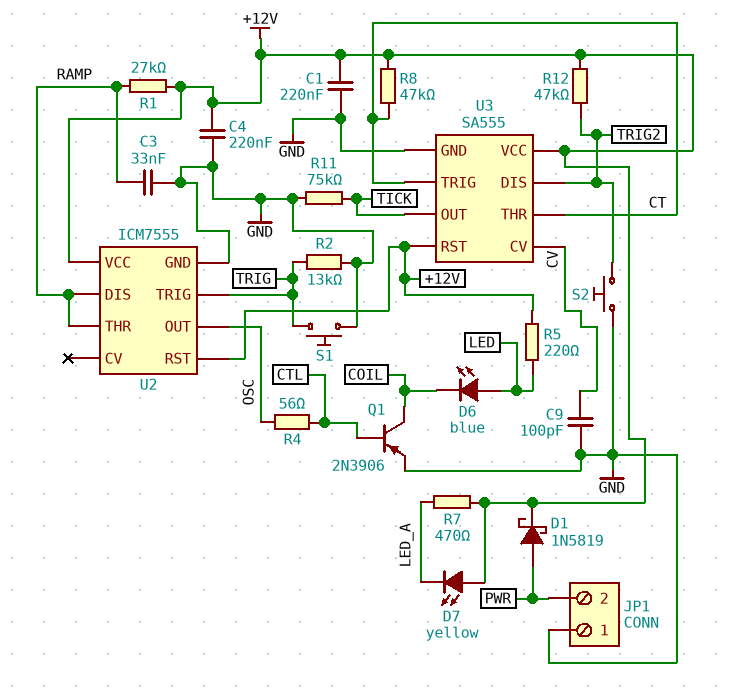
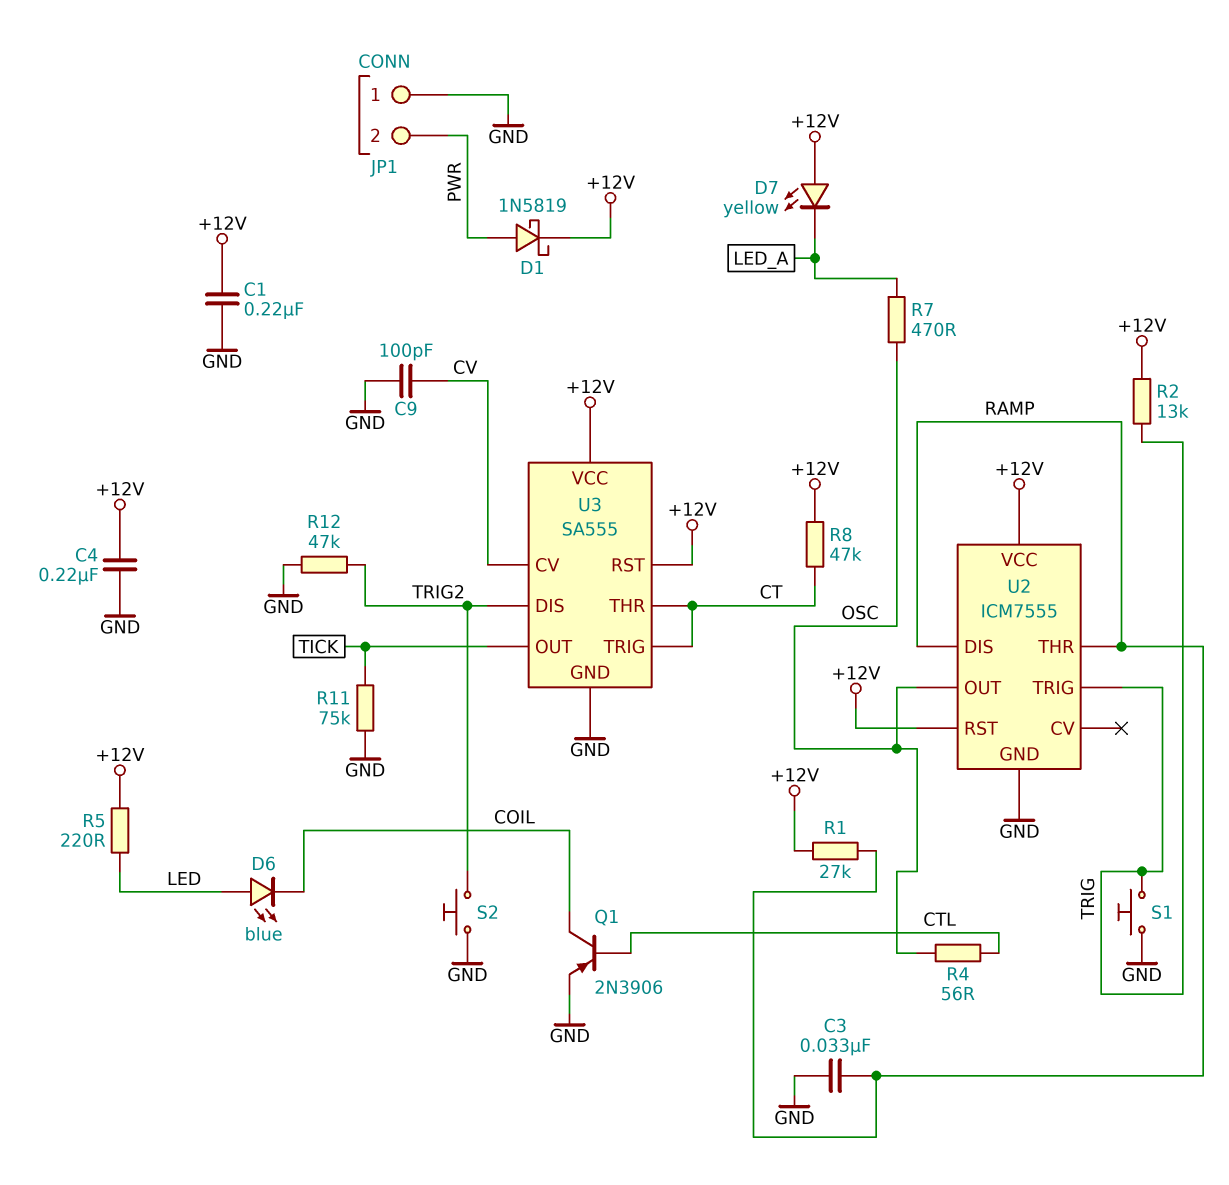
R2: 13k (GND, TRIG) -> 13k (+12V, TRIG)
R7: 470 (+12V, LED_A) -> 470 (LED_A, OSC)
R12: 47k (+12V, TRIG2) -> 47k (GND, TRIG2)

